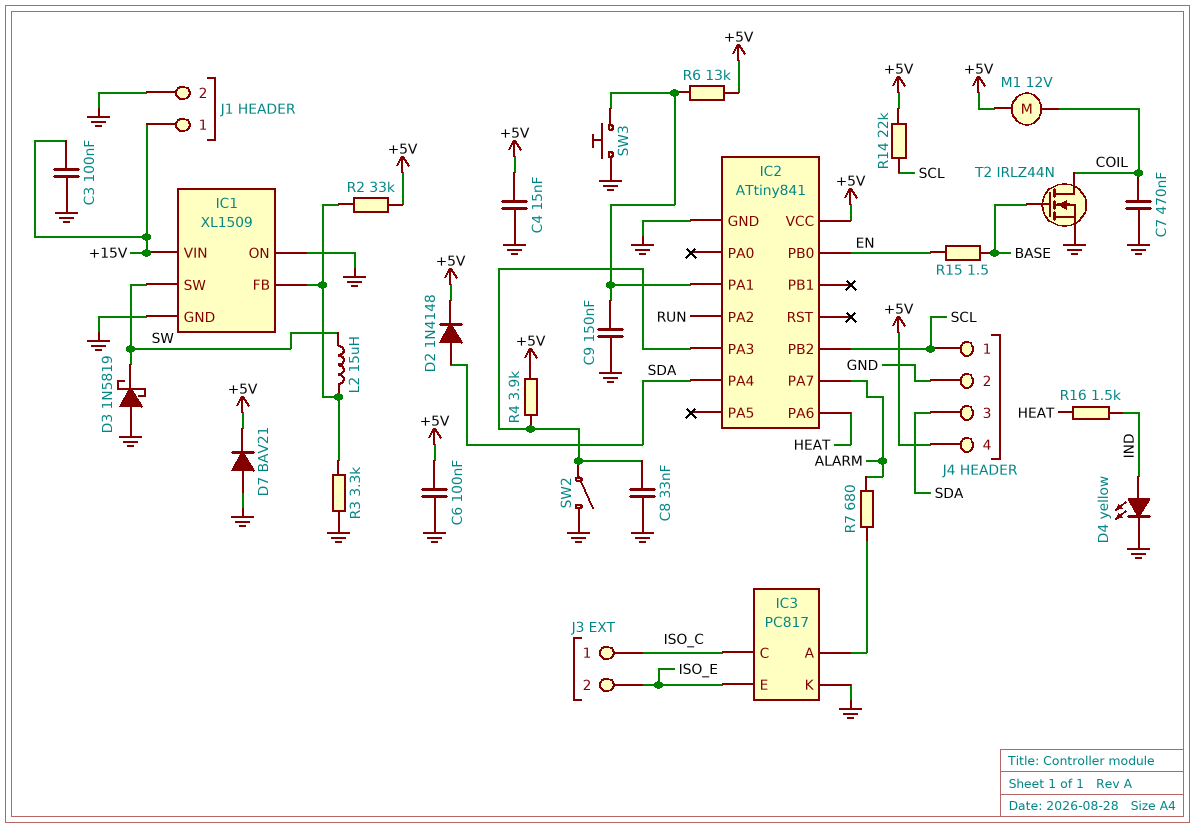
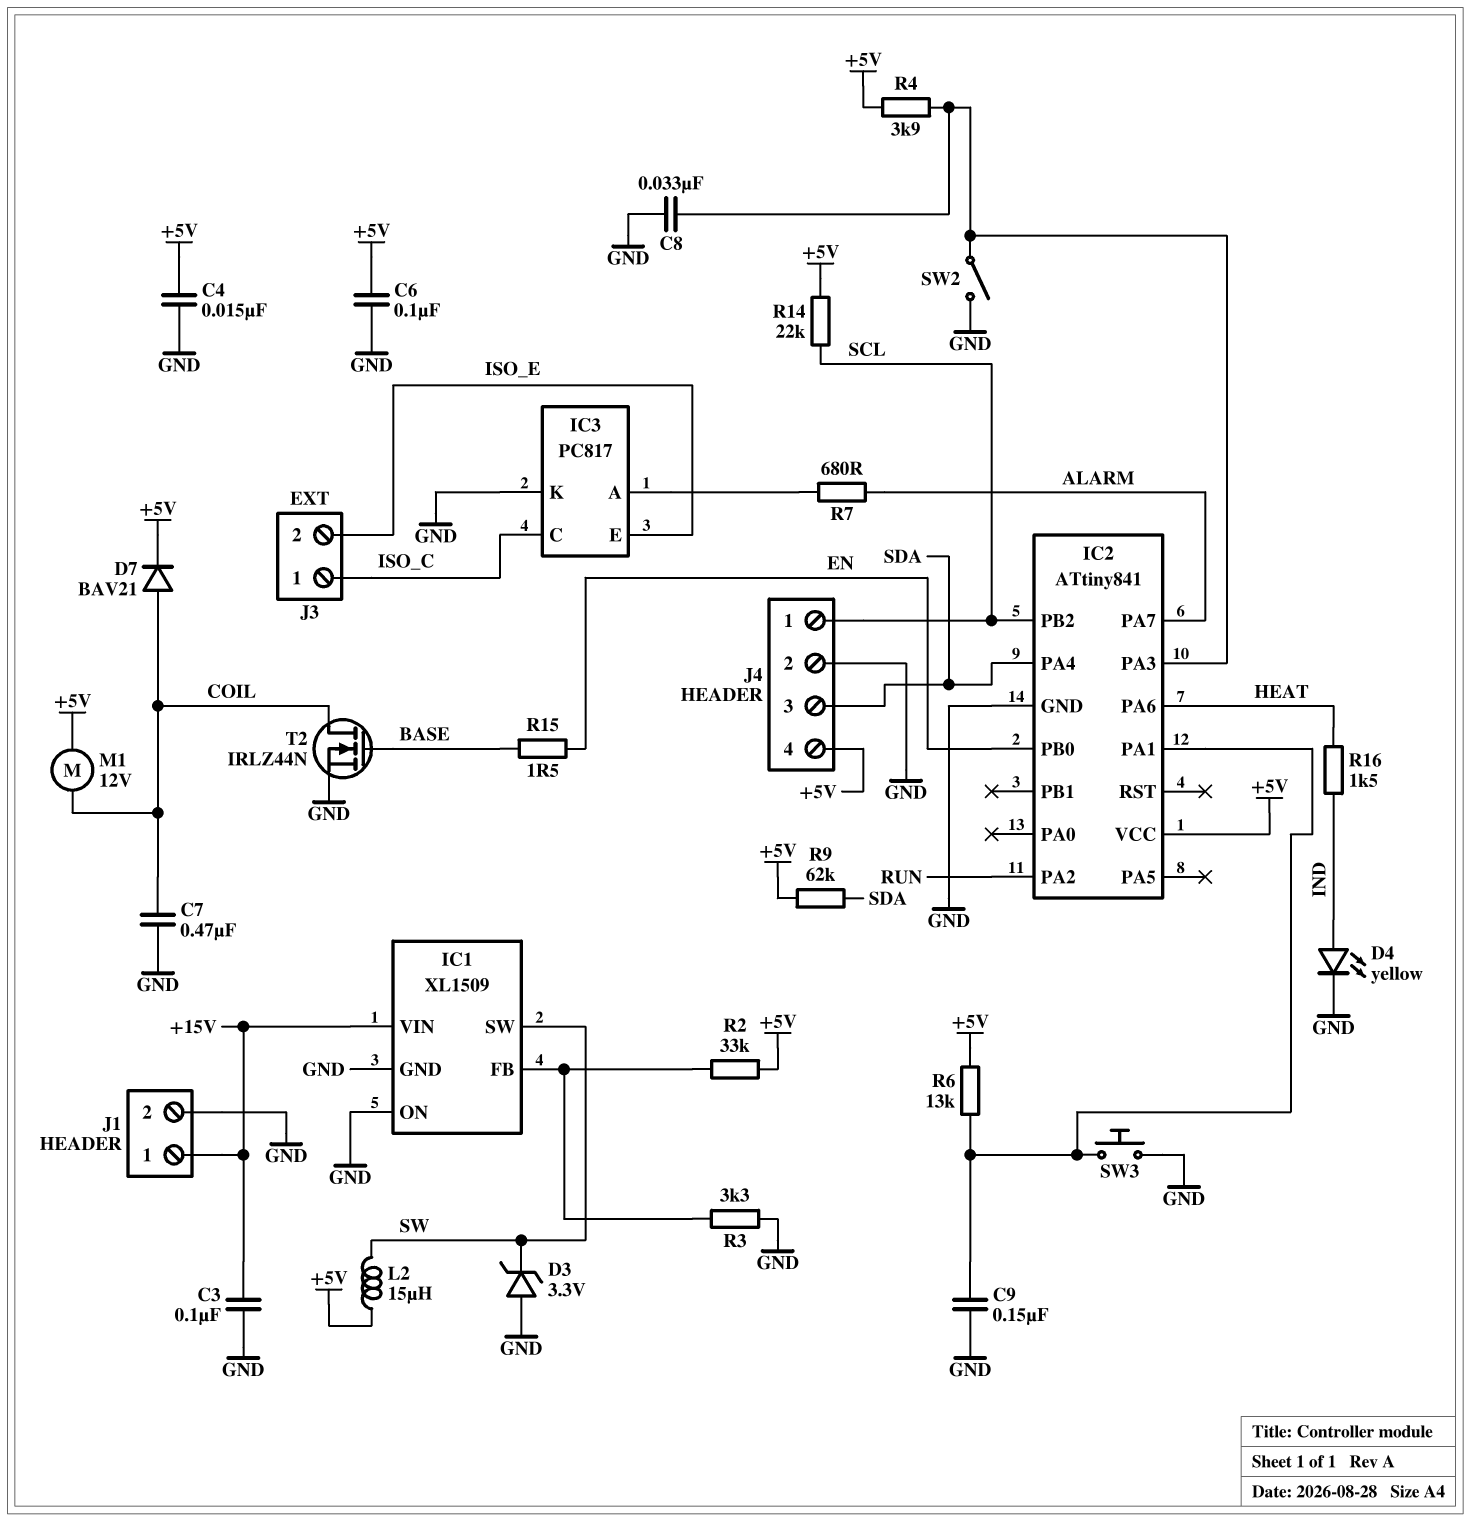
D2: diode 1N4148 (A SDA, K +5V) -> none
D3: schottky 1N5819 (A GND, K SW) -> zener 3.3V (A GND, K SW)
D7: diode BAV21 (A GND, K +5V) -> diode BAV21 (A COIL, K +5V)
L2: 15uH (IC1/FB, SW) -> 15uH (+5V, SW)
R9: none -> 62k (+5V, SDA)

